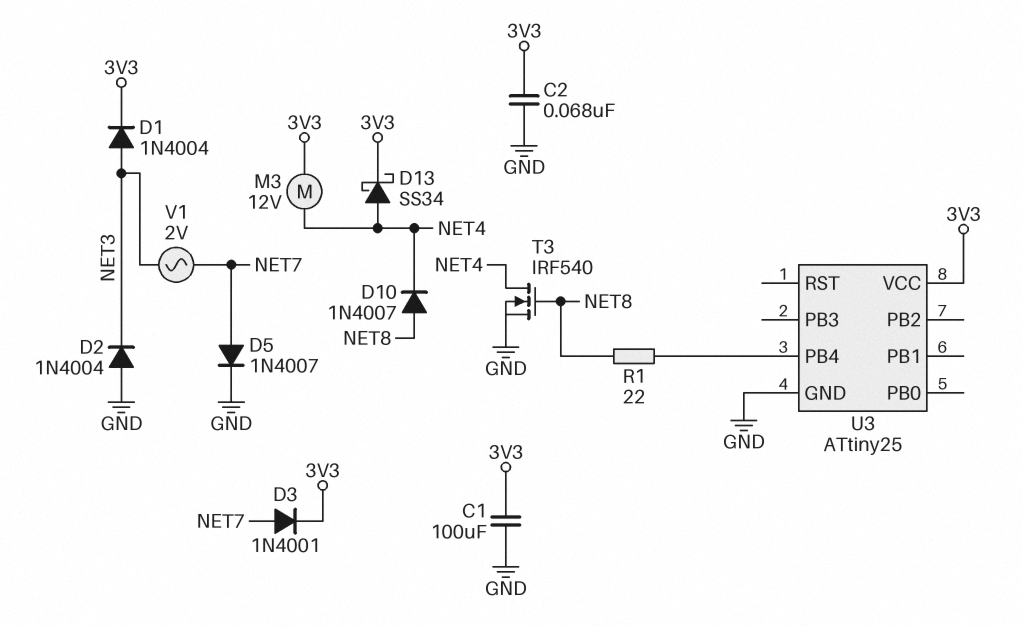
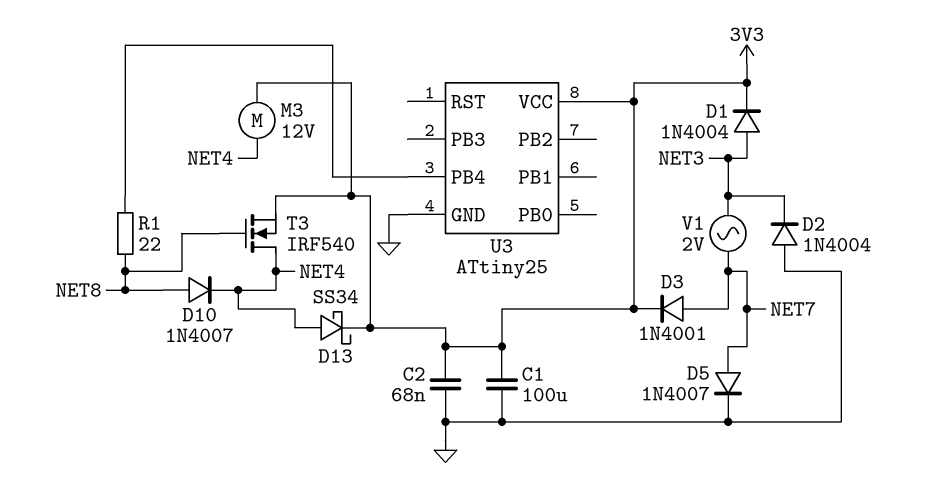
T3: NMOS IRF540 (G NET8, D NET4, S GND) -> NMOS IRF540 (G NET8, D NET4, S 3V3)

